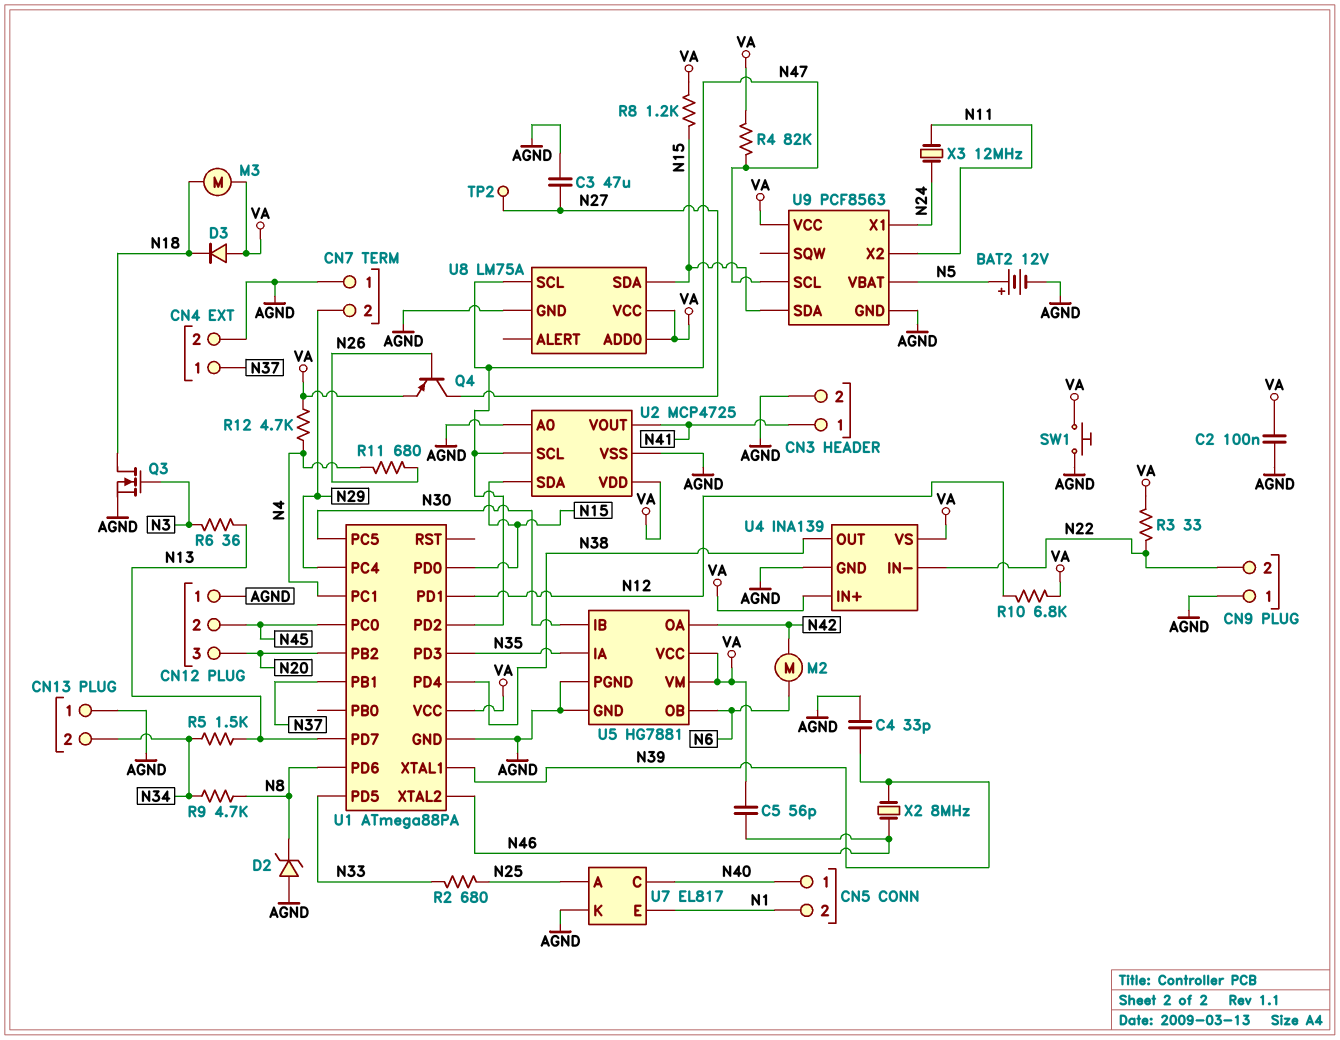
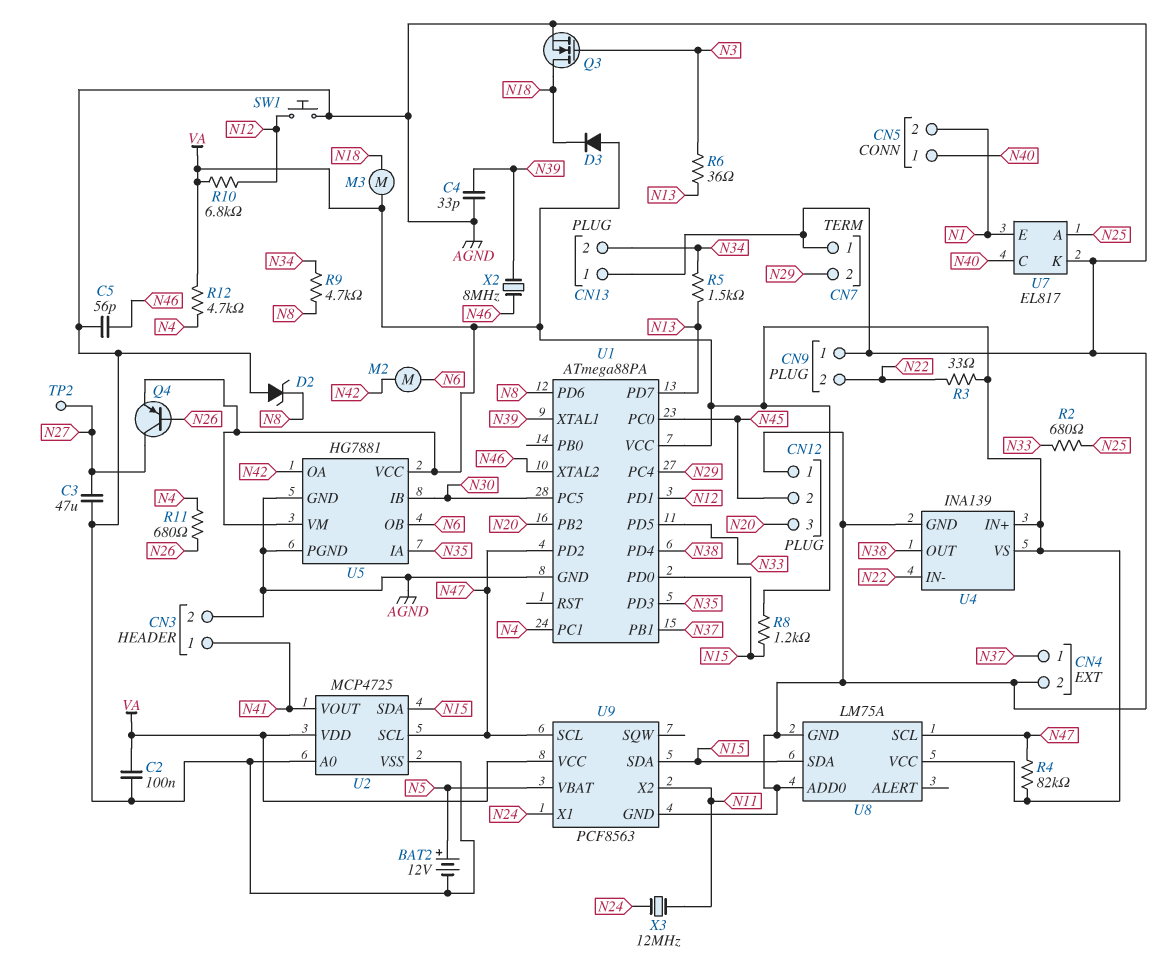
C5: 56pF (N46, VA) -> 56pF (AGND, N46)
SW1: button (AGND, VA) -> button (AGND, N12)
U8 pin ADD0: VA -> AGND

